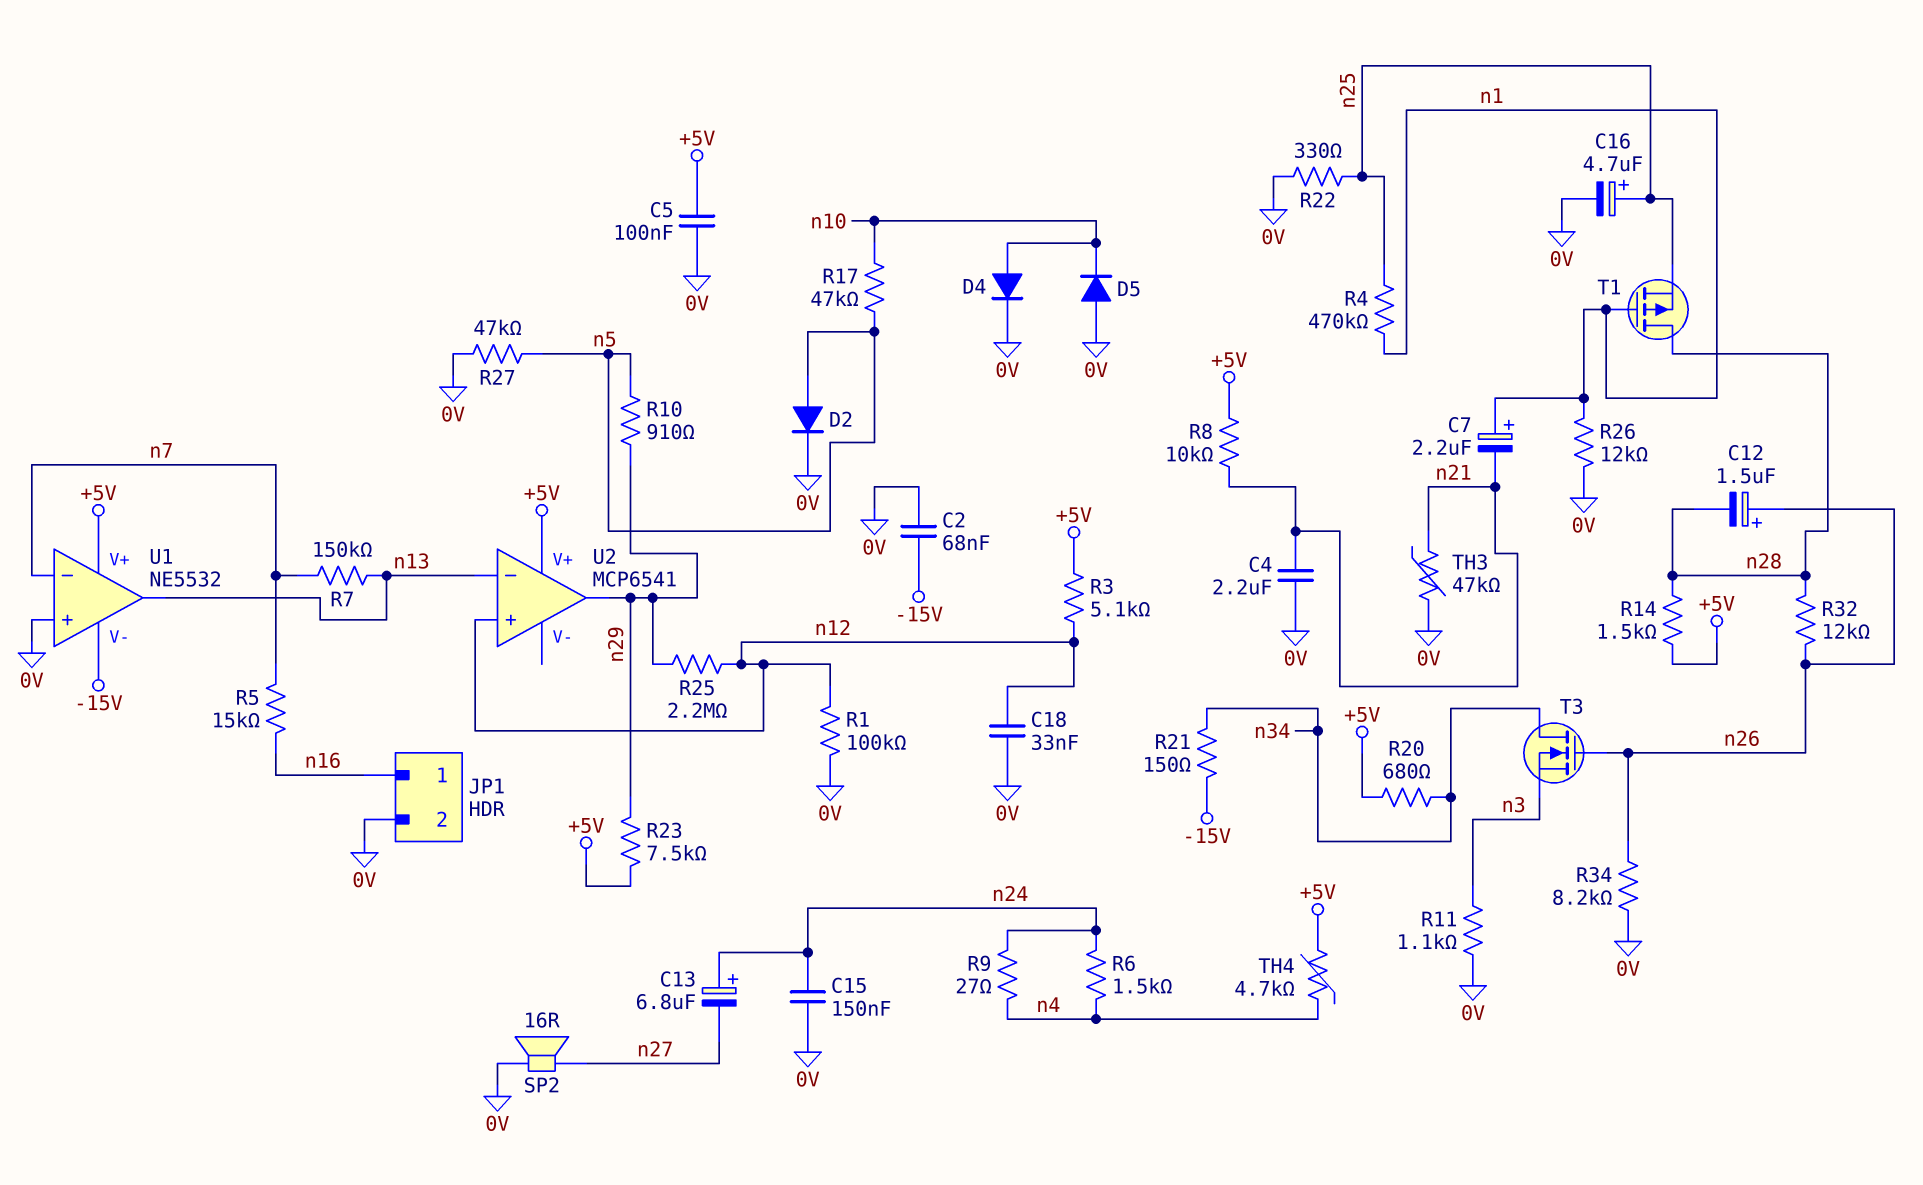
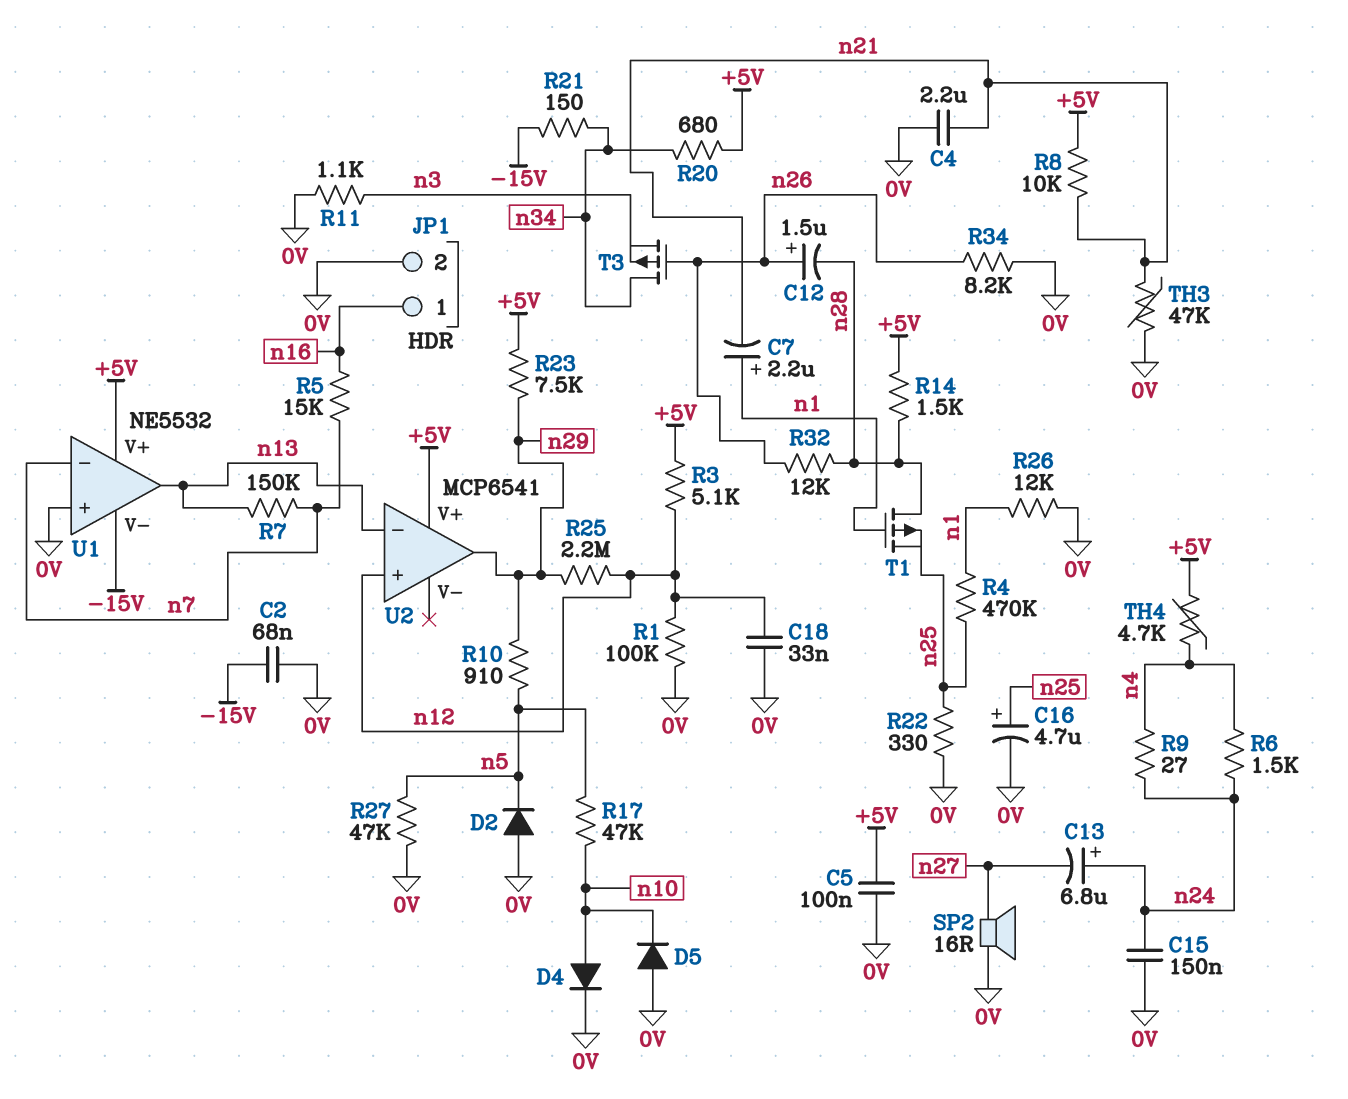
D2: diode (A n5, K 0V) -> diode (A 0V, K n5)
T3: NMOS (G n26, D n34, S n3) -> PMOS (G n26, D n34, S n3)

